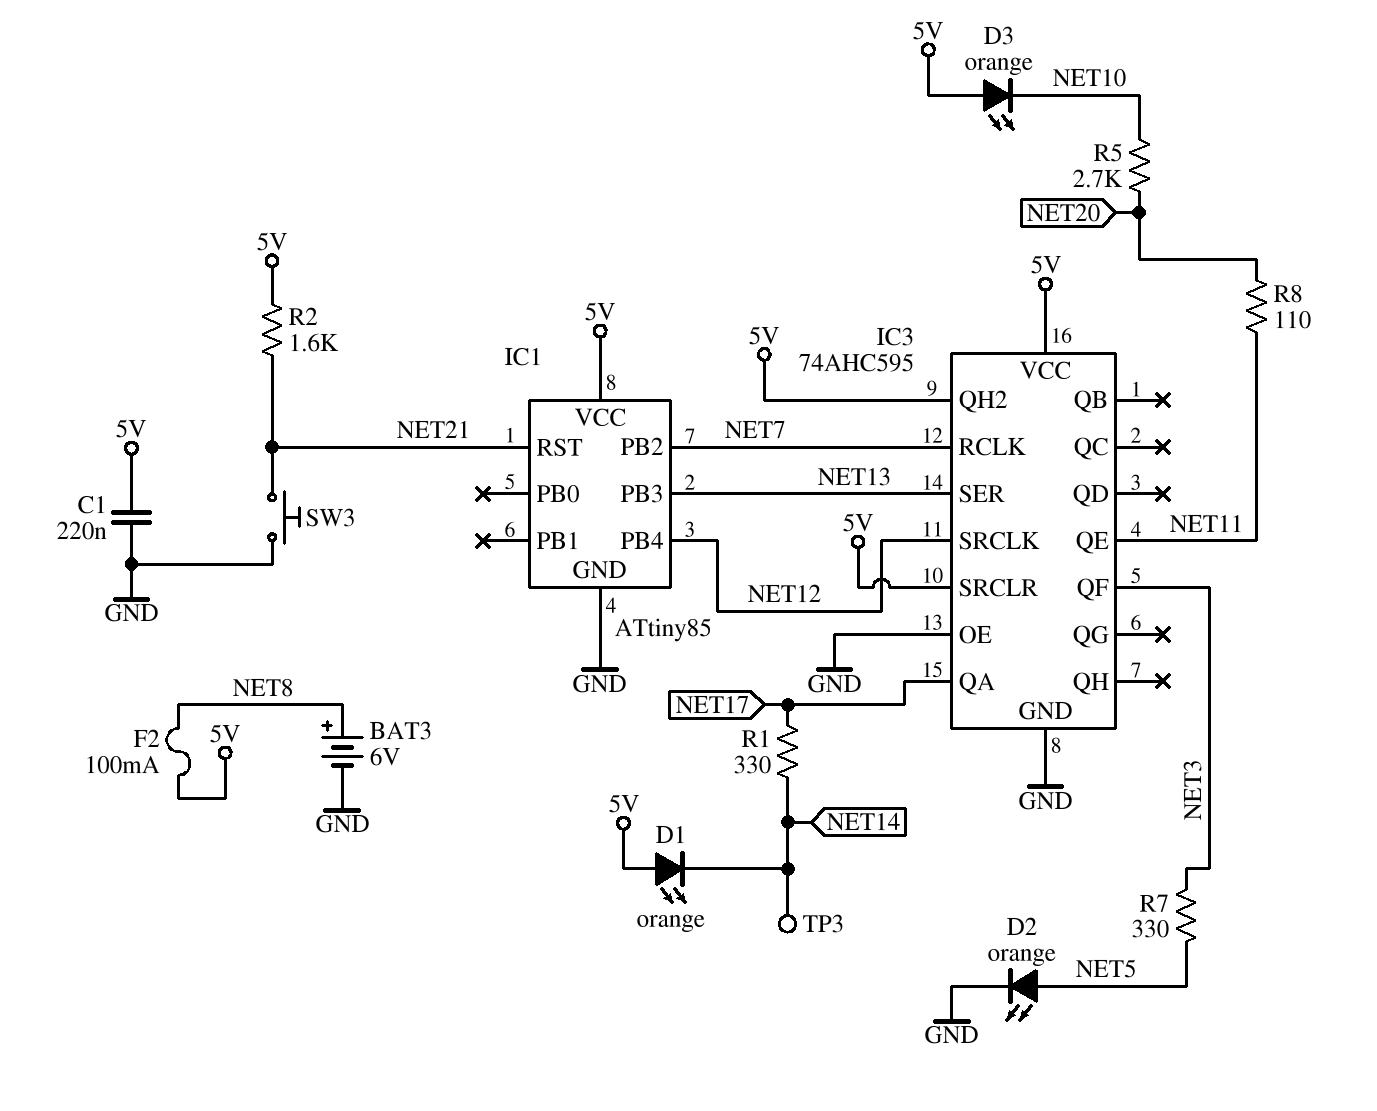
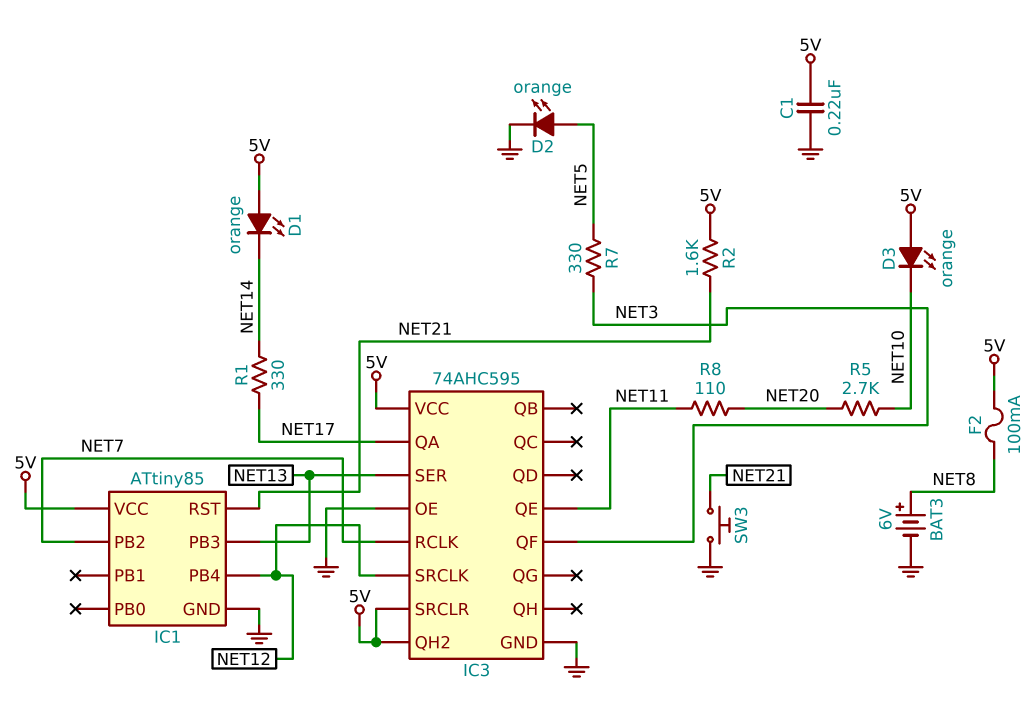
TP3: test point (NET14) -> none

